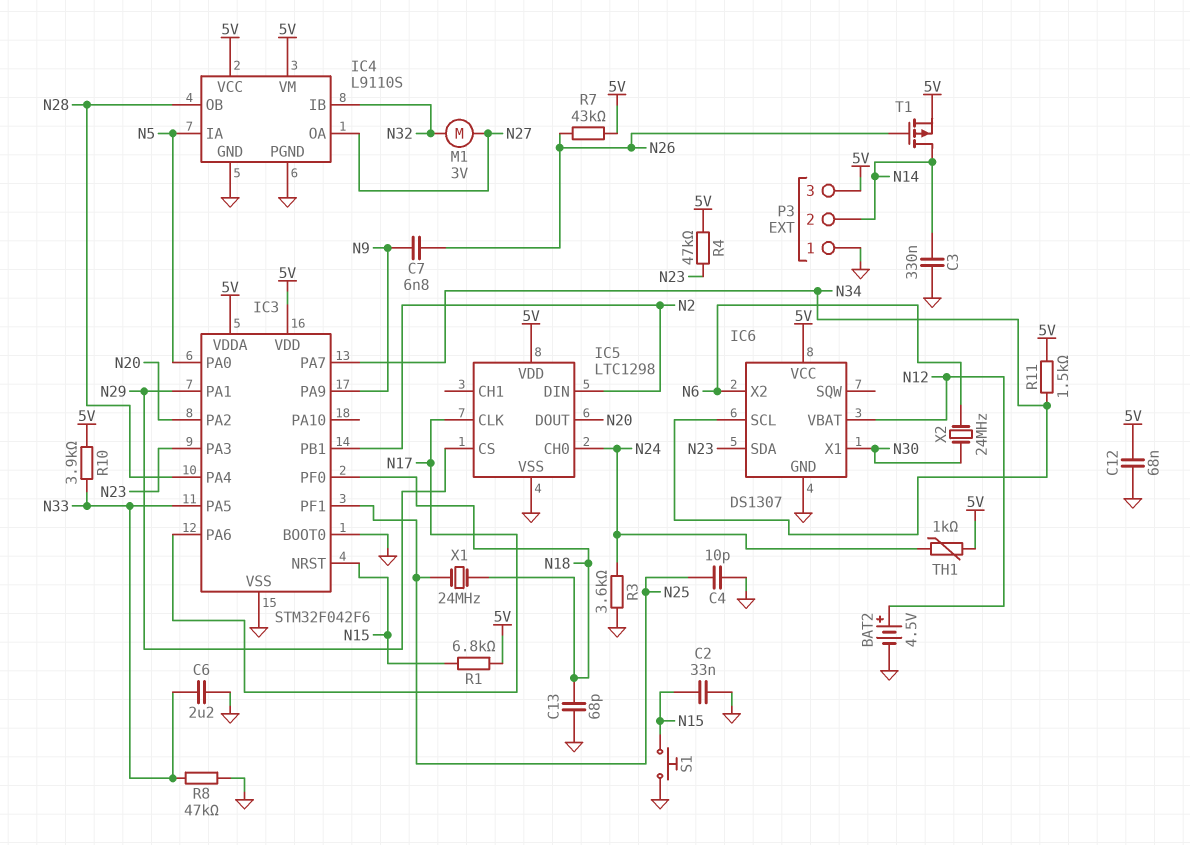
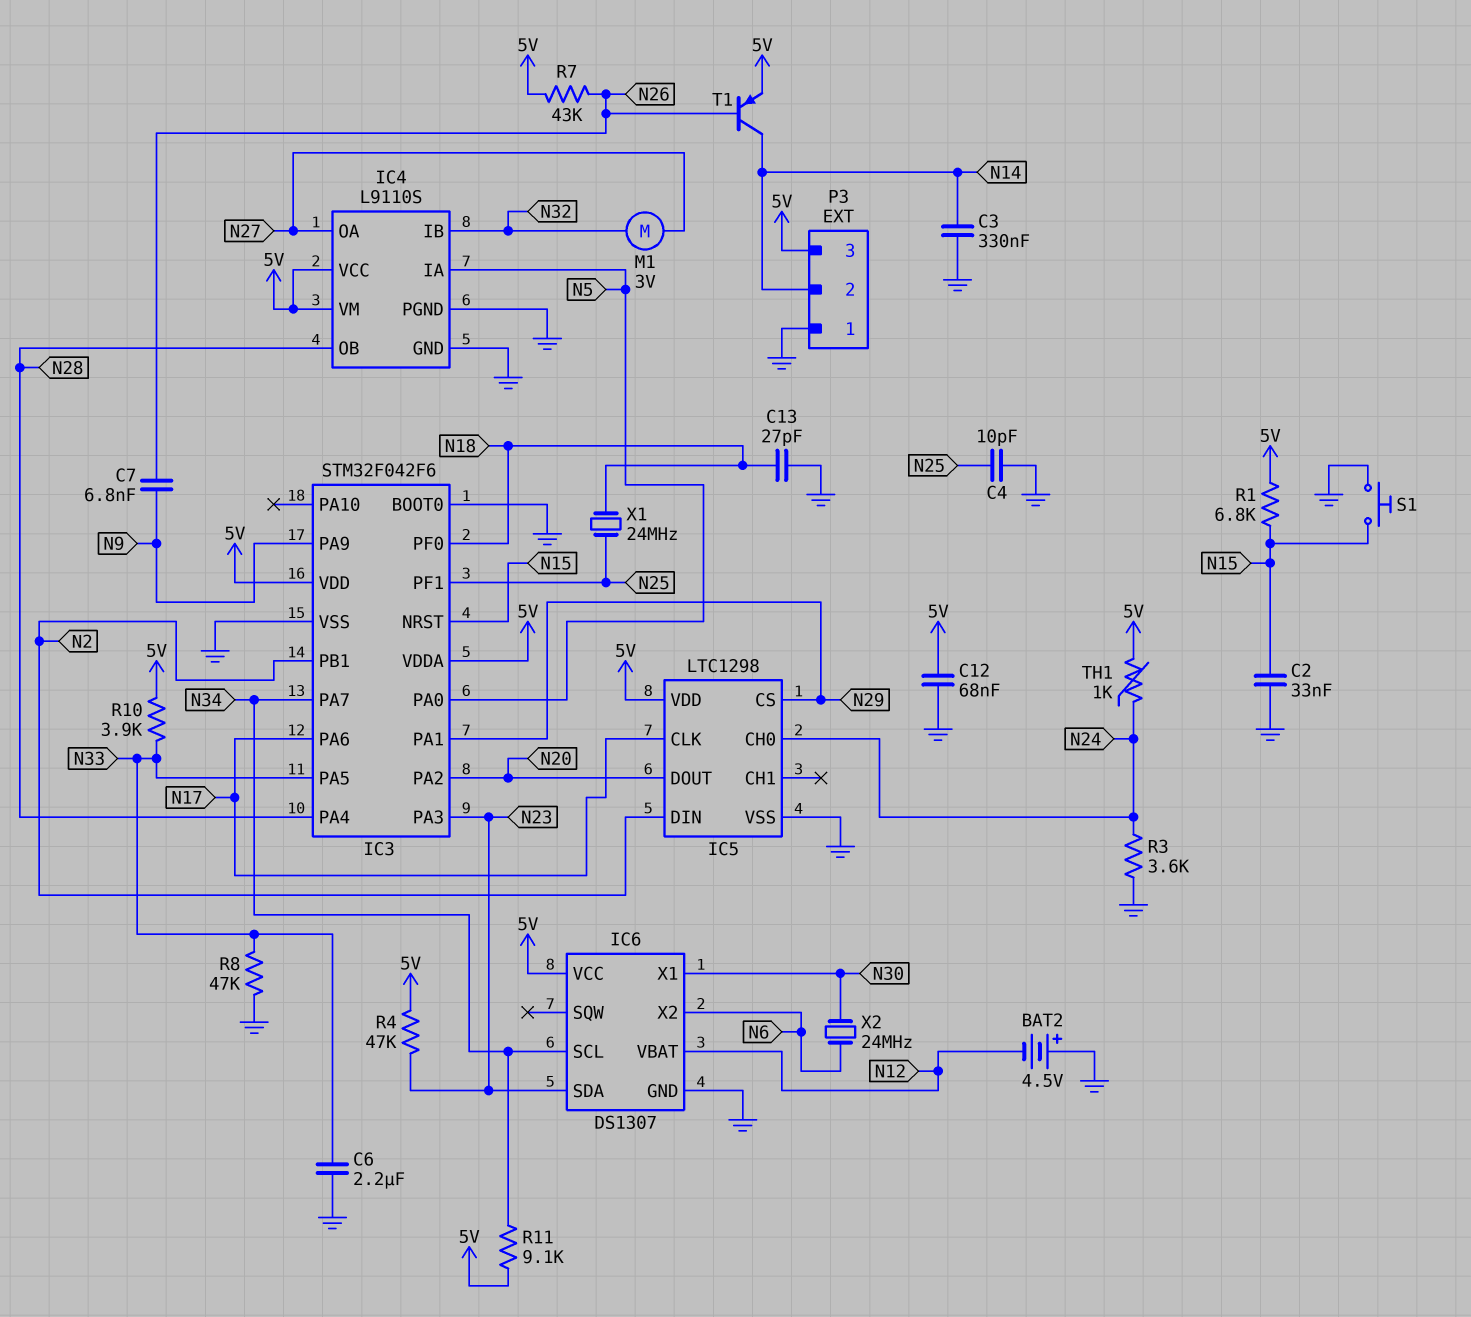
BAT2: 4.5V (plus N12, minus GND) -> 4.5V (plus GND, minus N12)
C13: 68pF (GND, N18) -> 27pF (GND, N18)
R11: 1.5k (5V, N34) -> 9.1k (5V, N34)
T1: PMOS (G N26, D N14, S 5V) -> PNP (B N26, C N14, E 5V)

